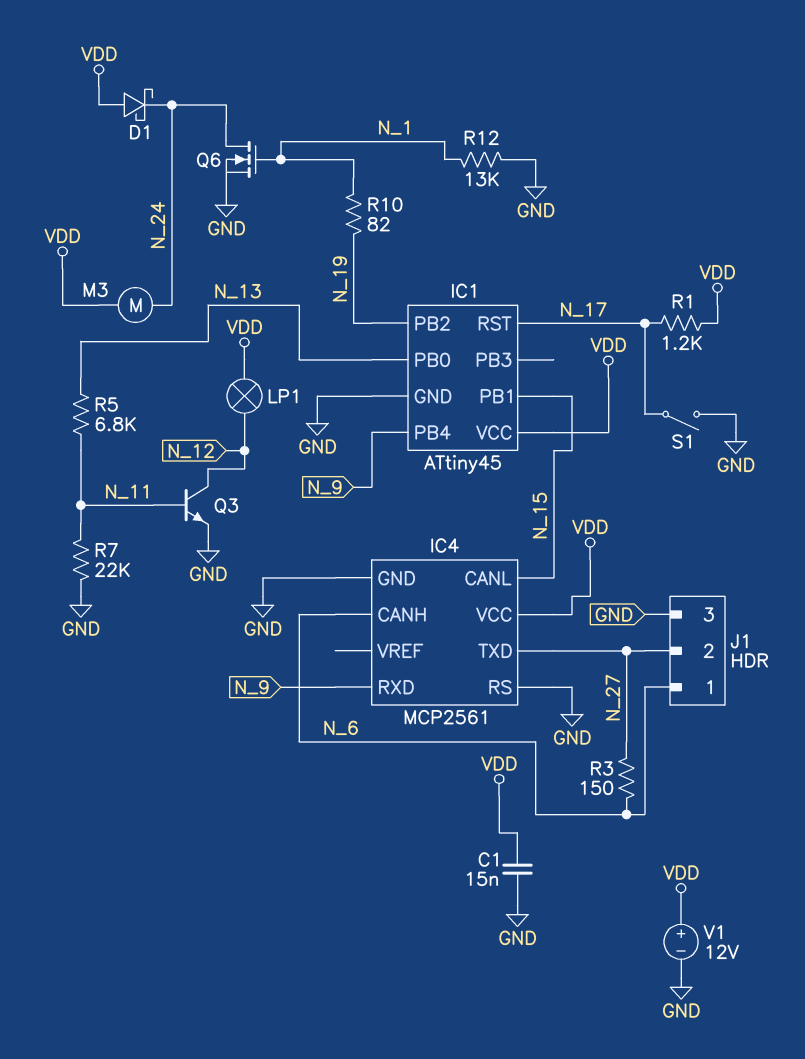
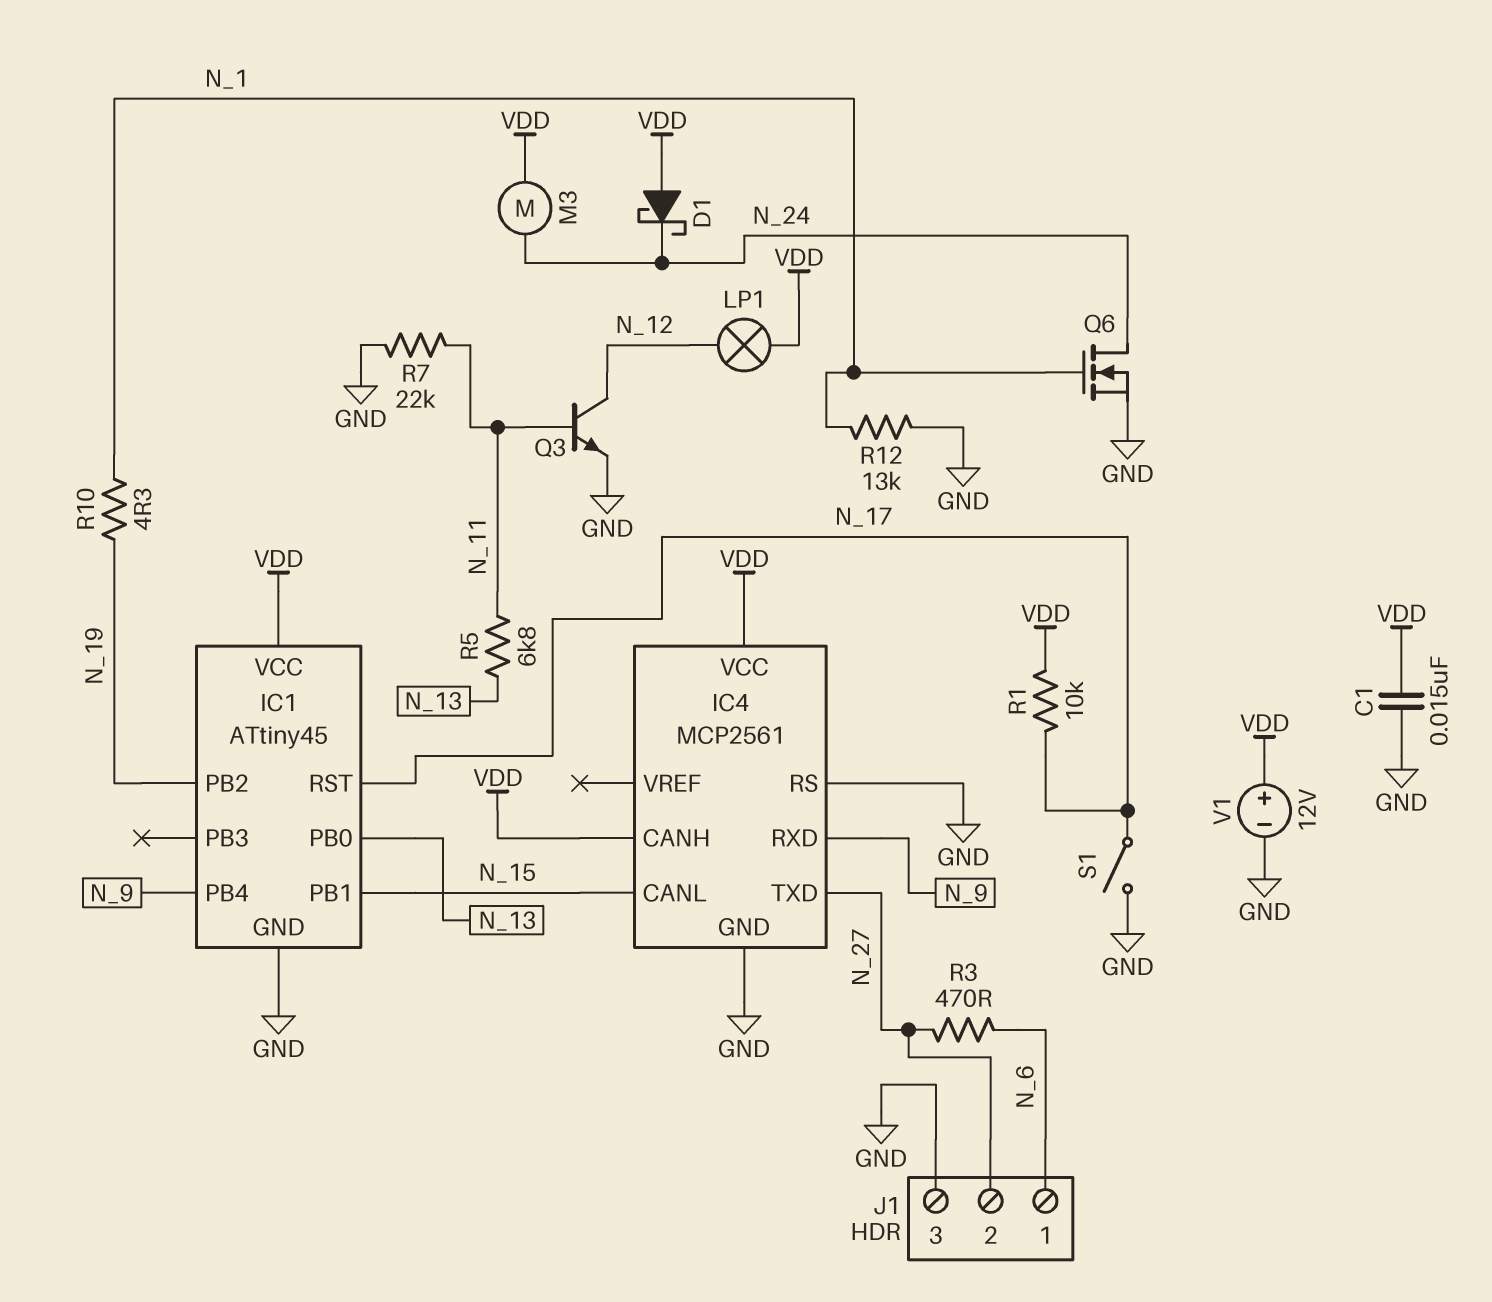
IC4 pin CANH: N_6 -> VDD
R1: 1.2k (N_17, VDD) -> 10k (N_17, VDD)
R3: 150 (N_6, N_27) -> 470 (N_6, N_27)
R10: 82 (N_1, N_19) -> 4.3 (N_1, N_19)

